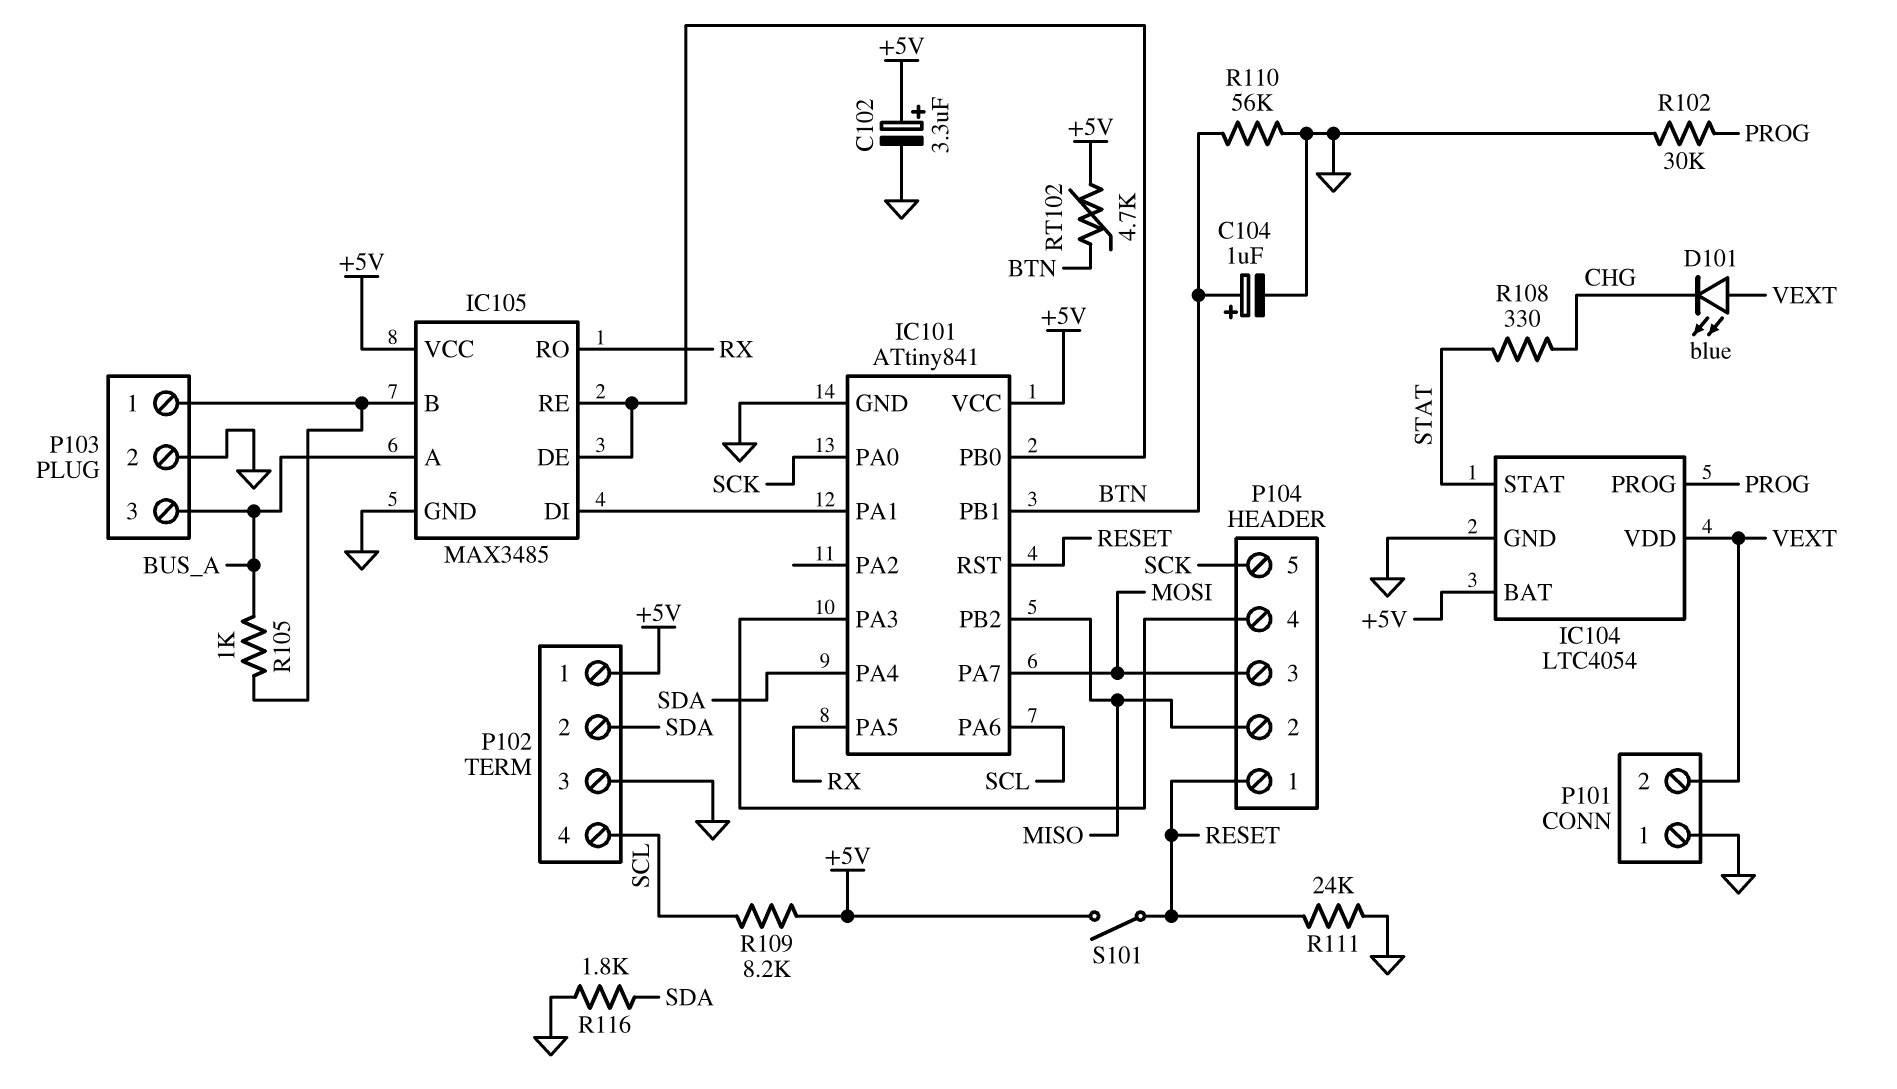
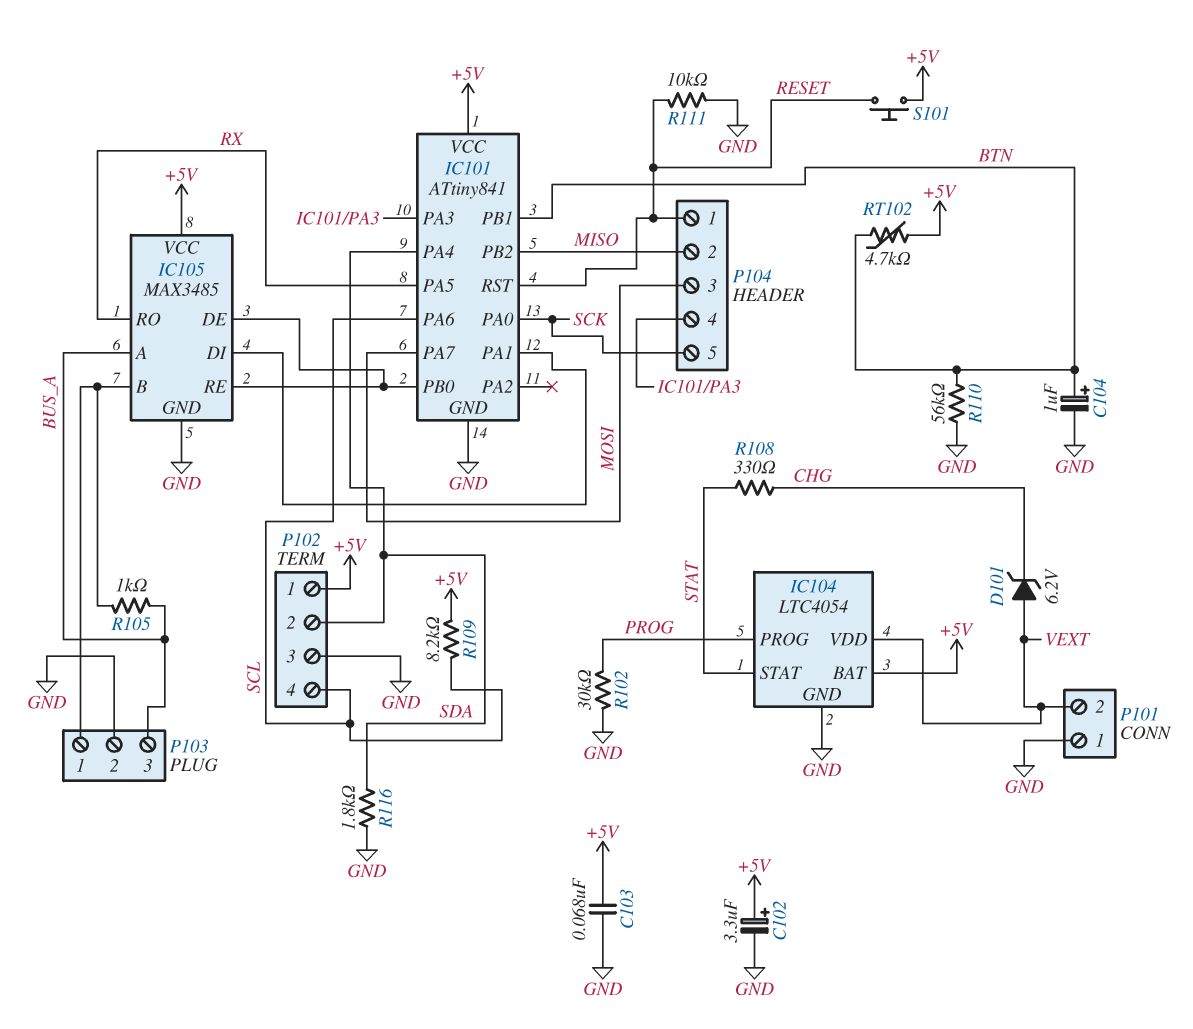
C103: none -> 68nF (+5V, GND)
D101: LED blue (A VEXT, K CHG) -> zener 6.2V (A VEXT, K CHG)
R111: 24k (GND, RESET) -> 10k (GND, RESET)
S101: switch (+5V, RESET) -> button (+5V, RESET)

